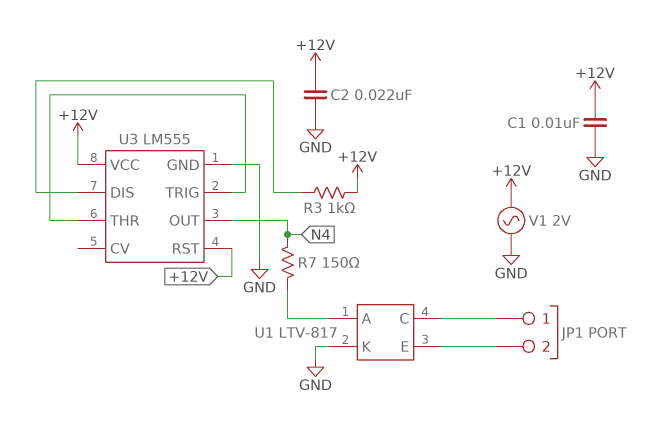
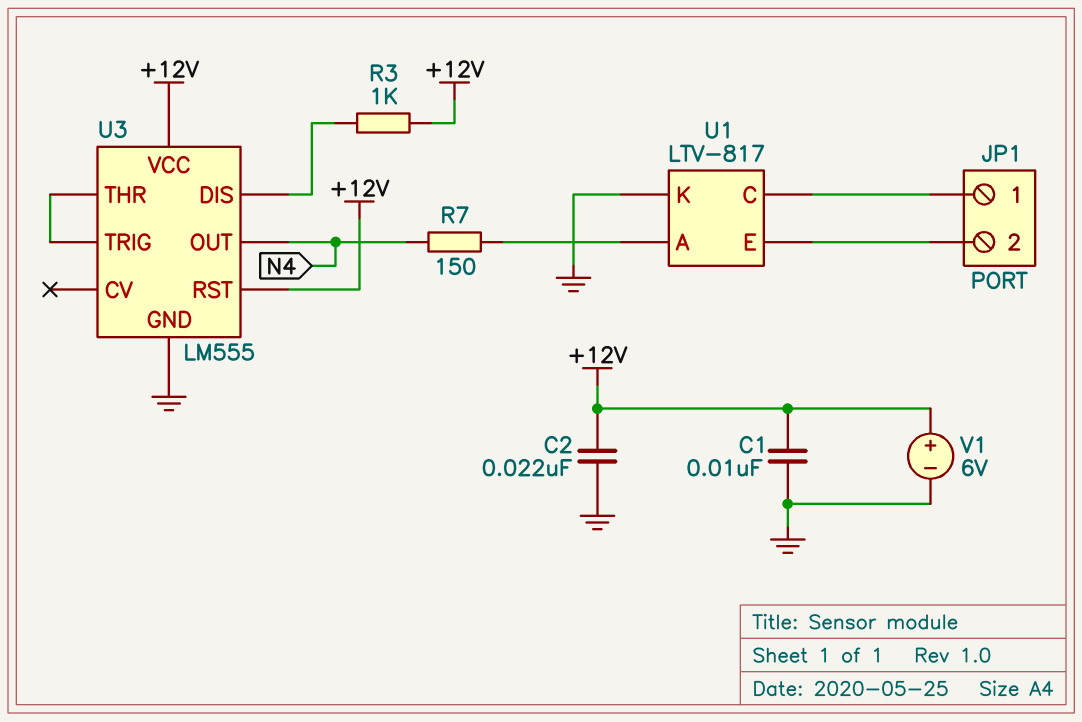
V1: AC 2V (+12V, GND) -> 6V (plus +12V, minus GND)

